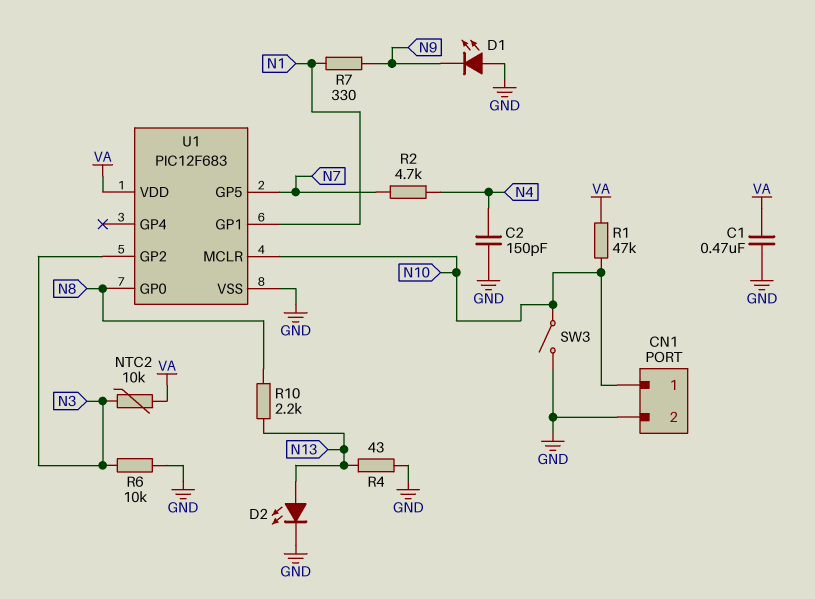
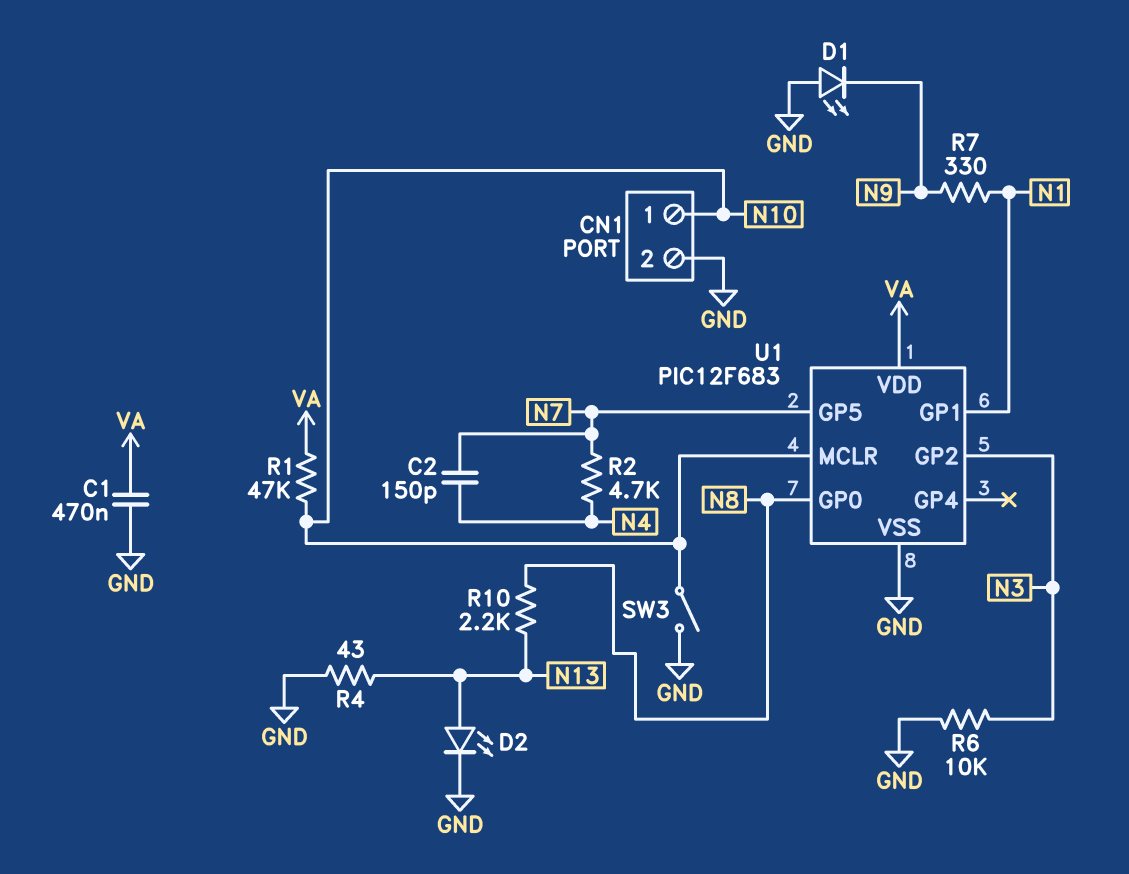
C2: 150pF (GND, N4) -> 150pF (N4, N7)
NTC2: 10k (N3, VA) -> none

